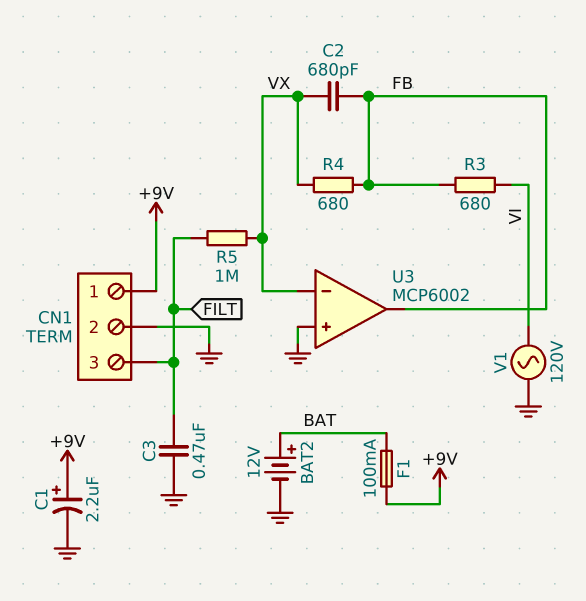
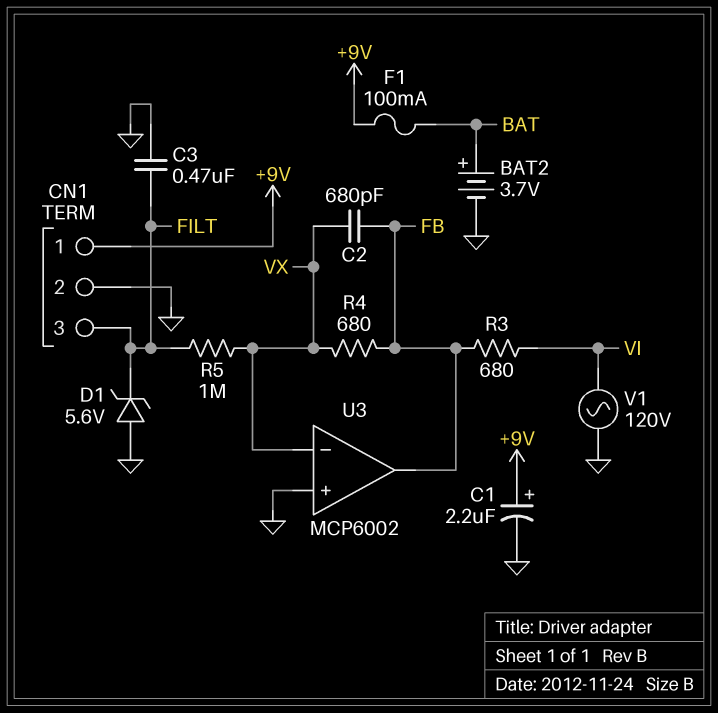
BAT2: 12V (plus BAT, minus GND) -> 3.7V (plus BAT, minus GND)
D1: none -> zener 5.6V (A GND, K FILT)

